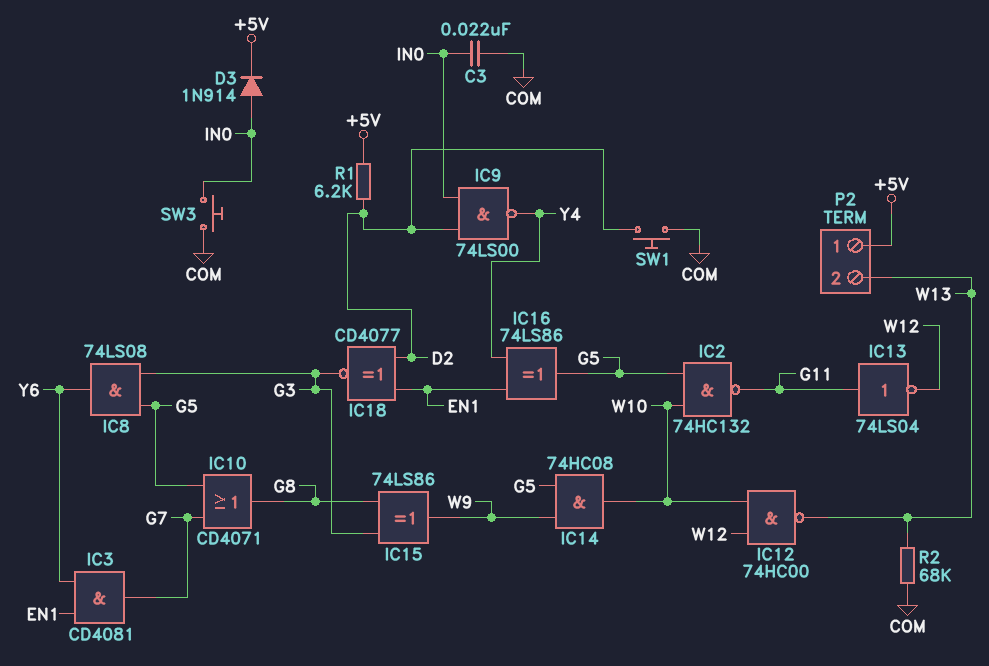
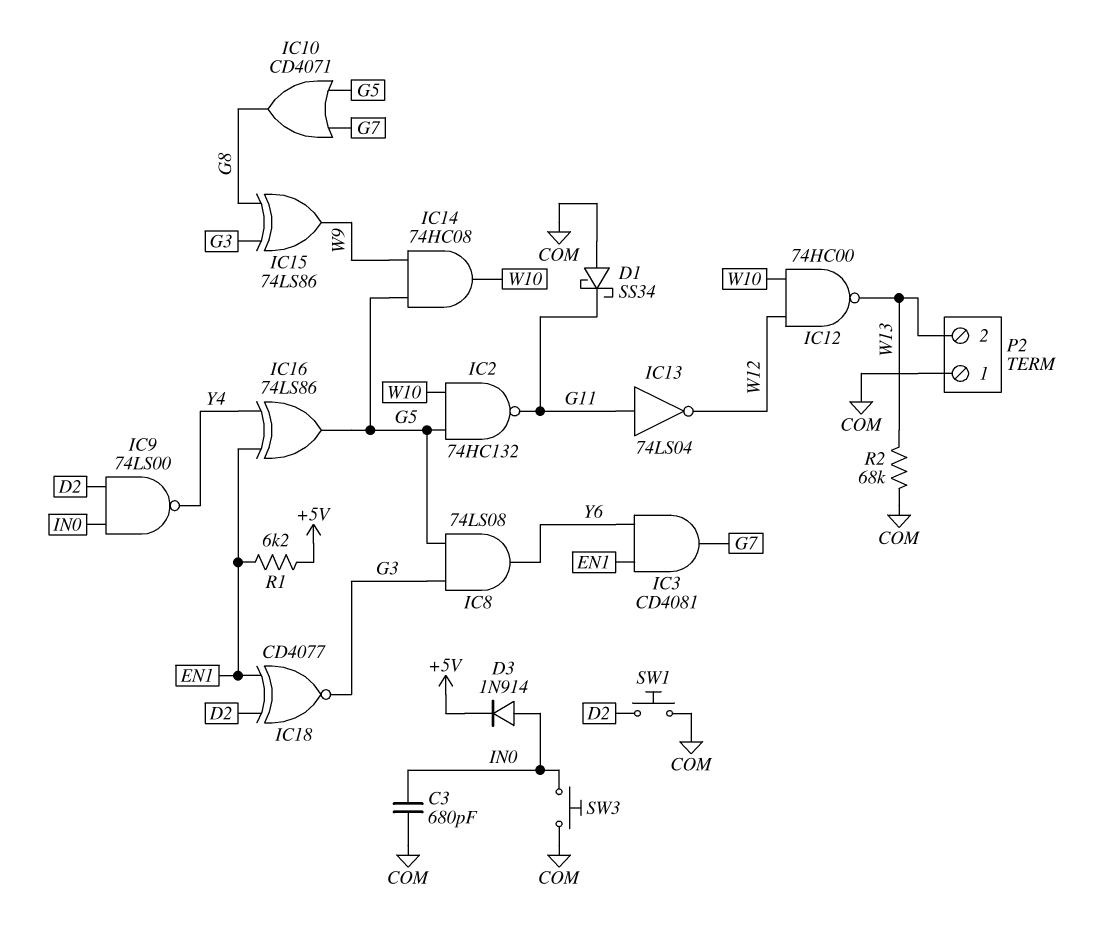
C3: 22nF (COM, IN0) -> 680pF (COM, IN0)
D1: none -> schottky SS34 (A COM, K G11)
P2 pin 1: +5V -> COM
R1: 6.2k (+5V, D2) -> 6.2k (+5V, EN1)

